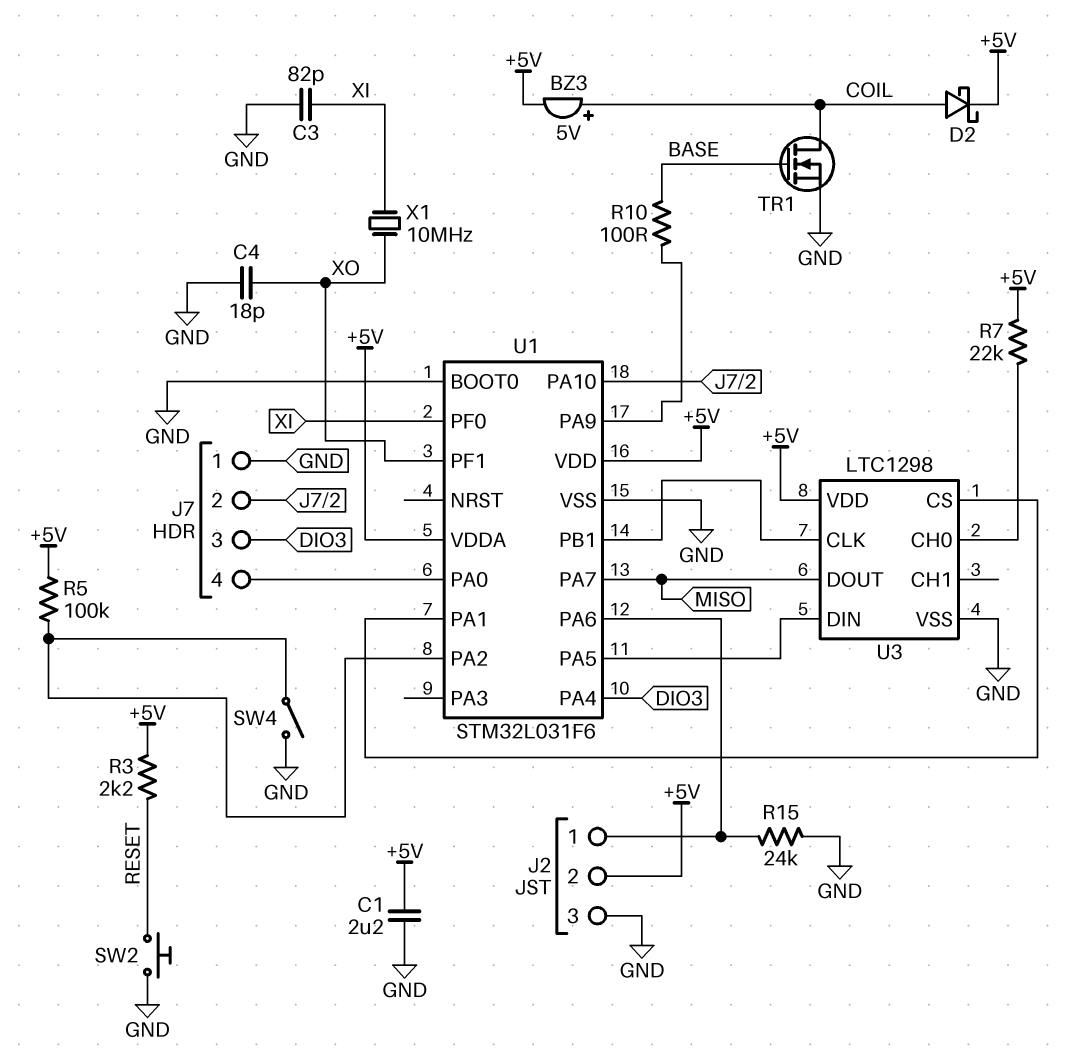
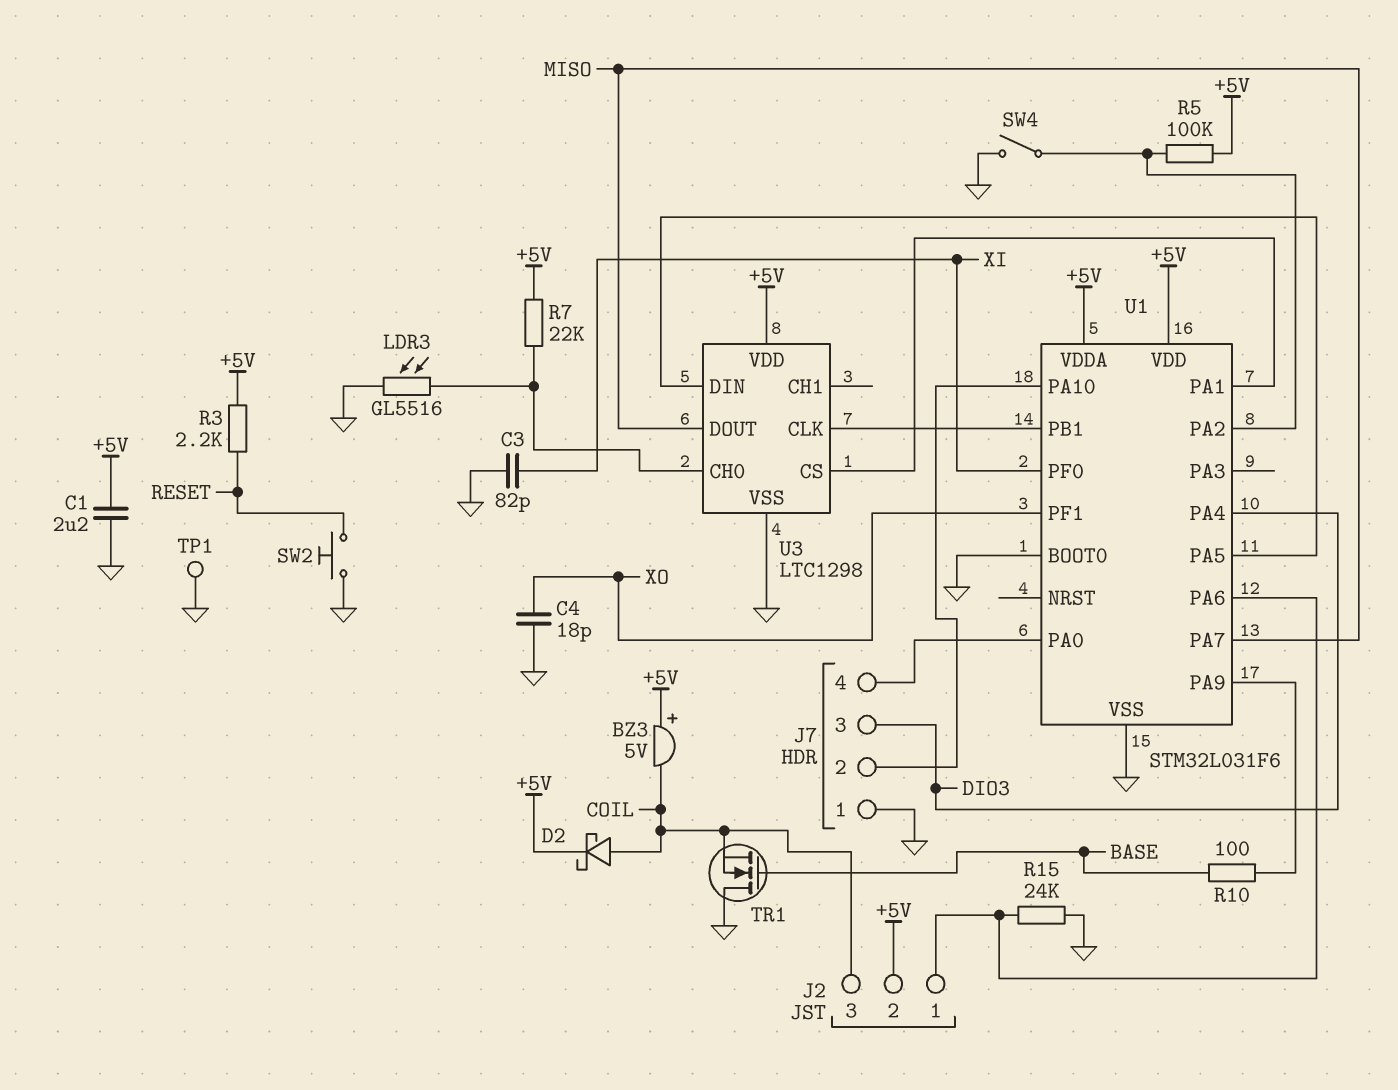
BZ3: buzzer 5V (plus COIL, minus +5V) -> buzzer 5V (plus +5V, minus COIL)
J2 pin 3: GND -> COIL
LDR3: none -> GL5516 (GND, U3/CH0)
TP1: none -> test point (GND)
TR1: NMOS (G BASE, D COIL, S GND) -> NMOS (G BASE, D GND, S COIL)
X1: 10MHz (XI, XO) -> none

